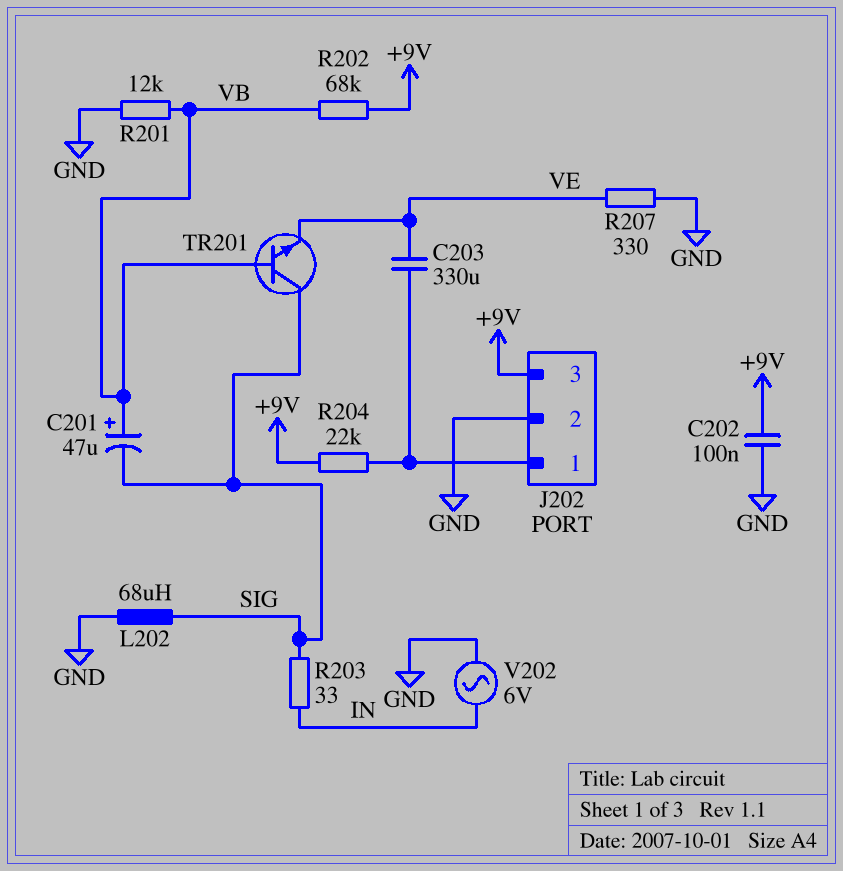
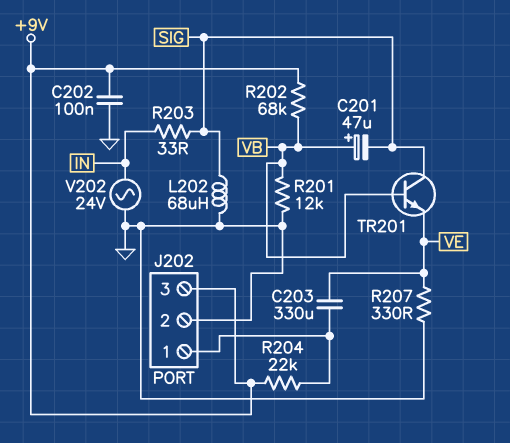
V202: AC 6V (GND, IN) -> AC 24V (GND, IN)

